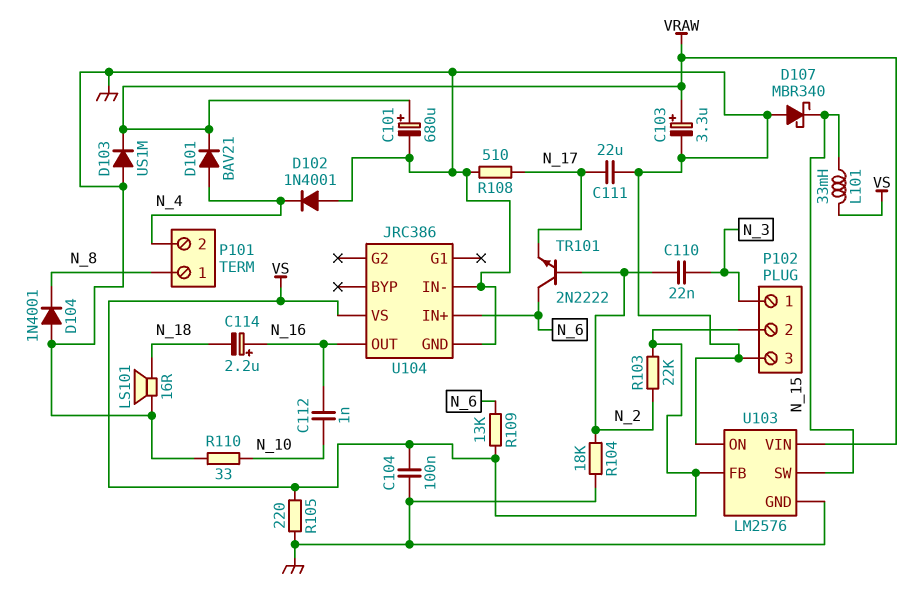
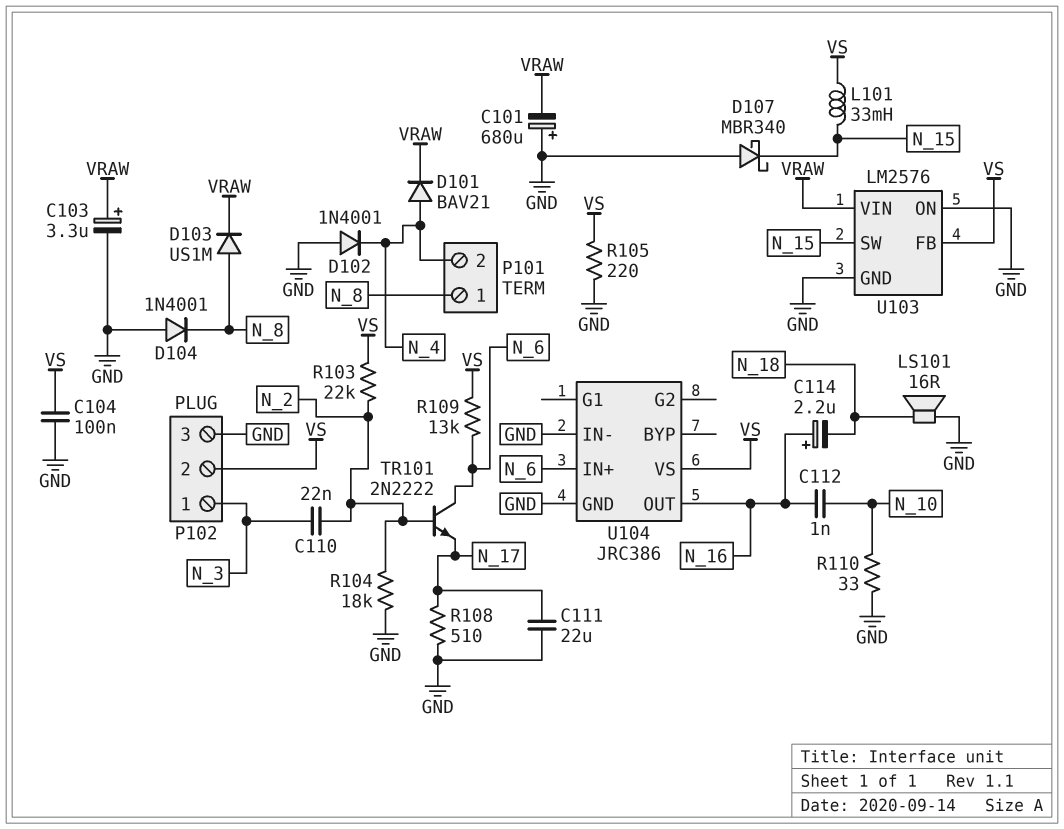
C101: 680uF (plus VRAW, minus GND) -> 680uF (plus GND, minus VRAW)
D103: diode US1M (A GND, K VRAW) -> diode US1M (A N_8, K VRAW)

